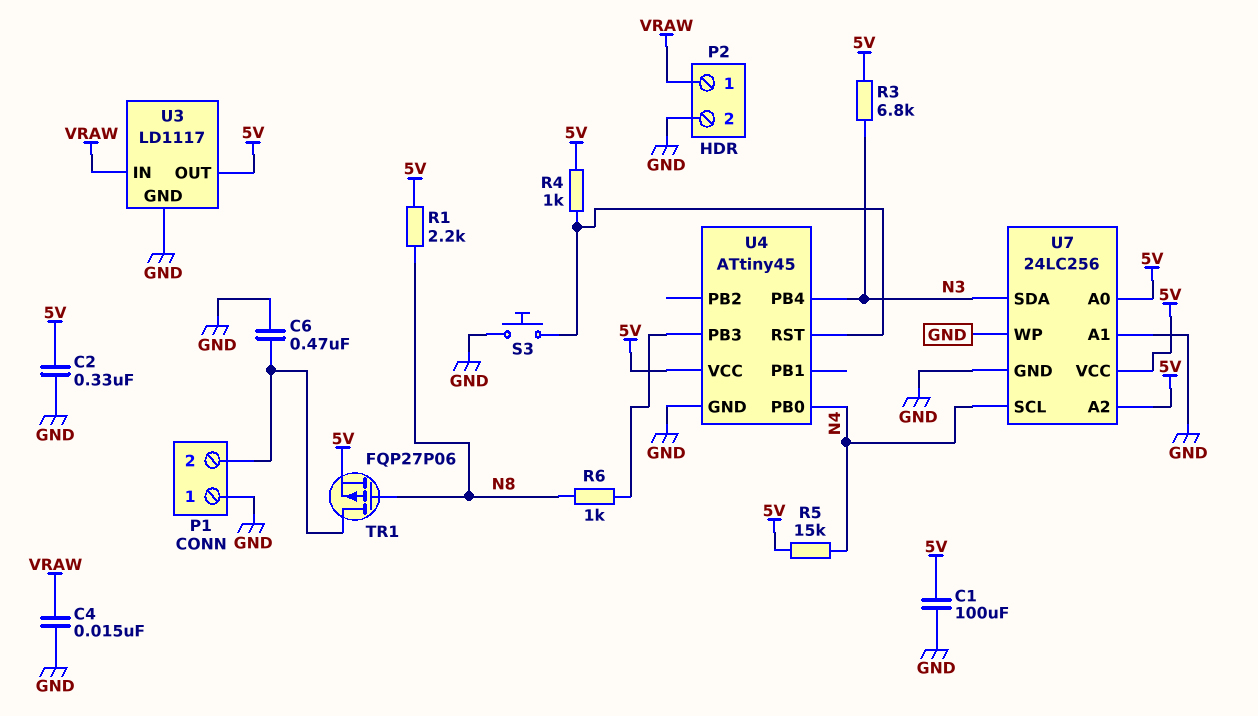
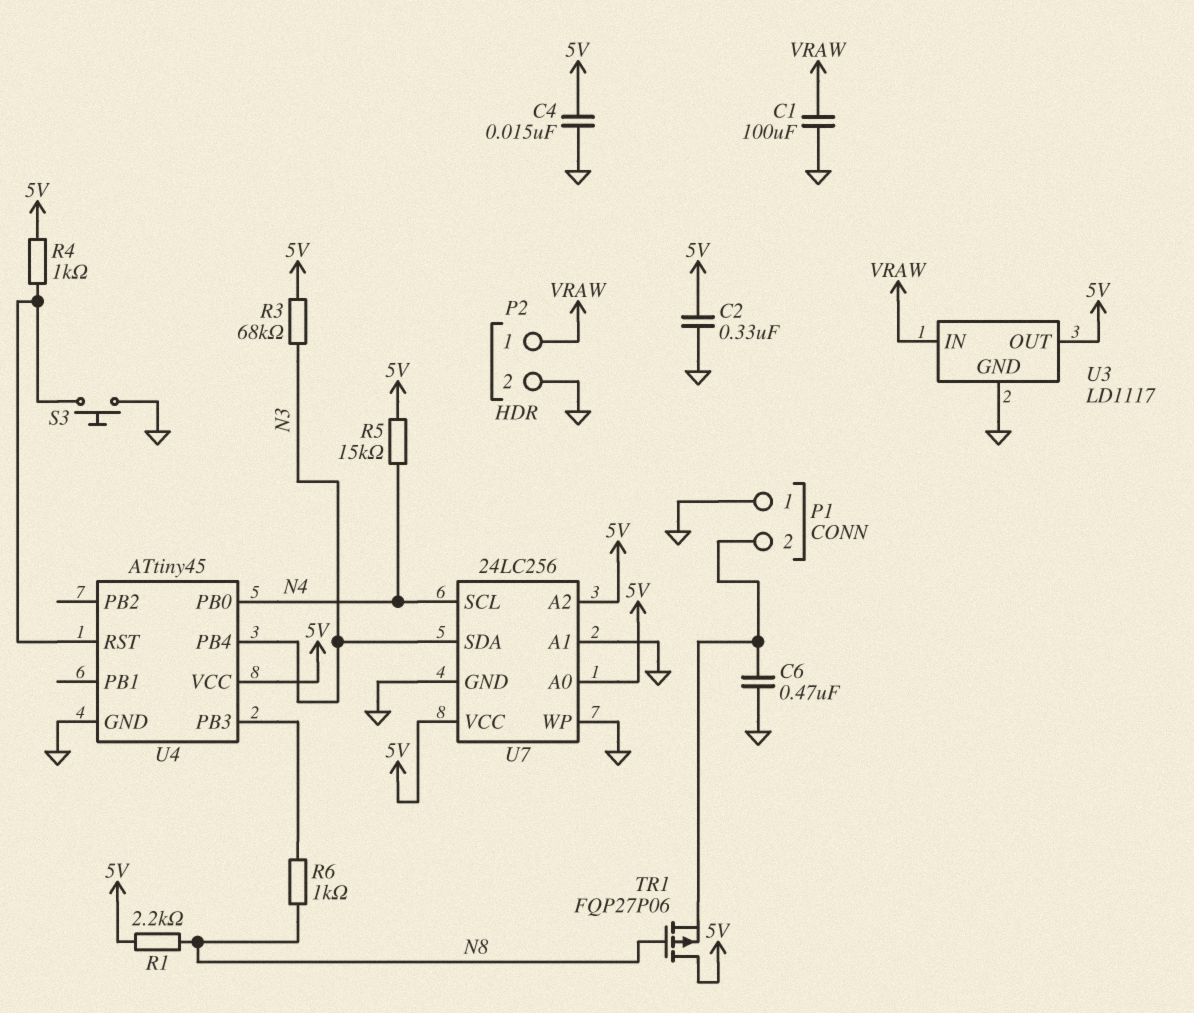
C1: 100uF (5V, GND) -> 100uF (GND, VRAW)
C4: 15nF (GND, VRAW) -> 15nF (5V, GND)
R3: 6.8k (5V, N3) -> 68k (5V, N3)
TR1: PMOS FQP27P06 (G N8, D P1/2, S 5V) -> PMOS FQP27P06 (G N8, D 5V, S P1/2)

